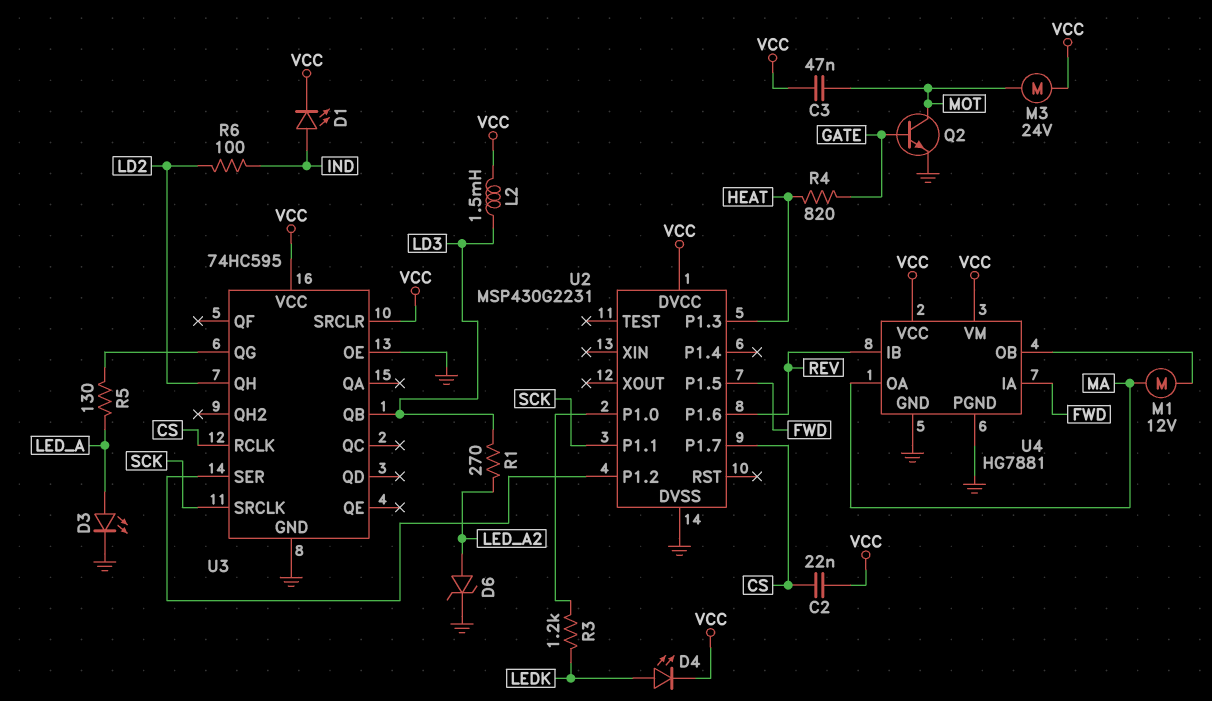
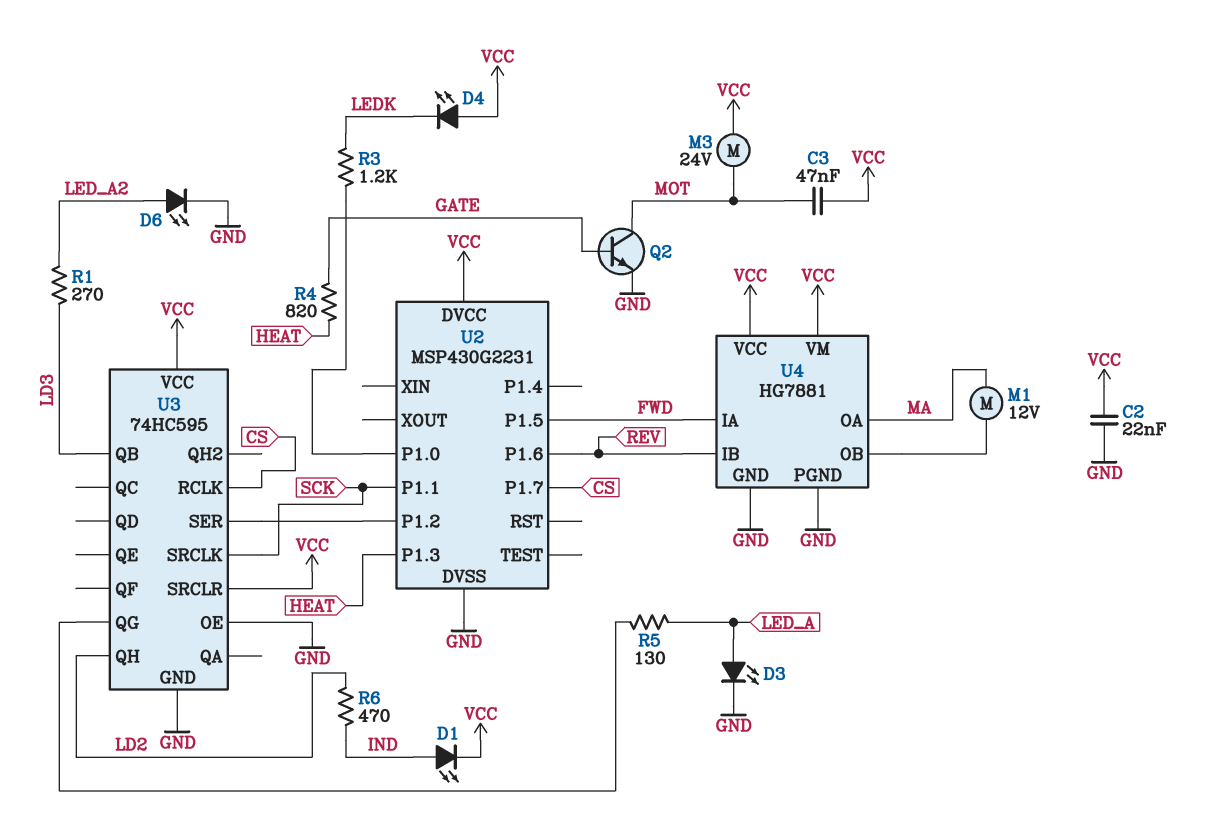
C2: 22nF (CS, VCC) -> 22nF (GND, VCC)
D4: LED (A LEDK, K VCC) -> LED (A VCC, K LEDK)
D6: zener (A LED_A2, K GND) -> LED (A LED_A2, K GND)
L2: 1.5mH (LD3, VCC) -> none
R6: 100 (IND, LD2) -> 470 (IND, LD2)

